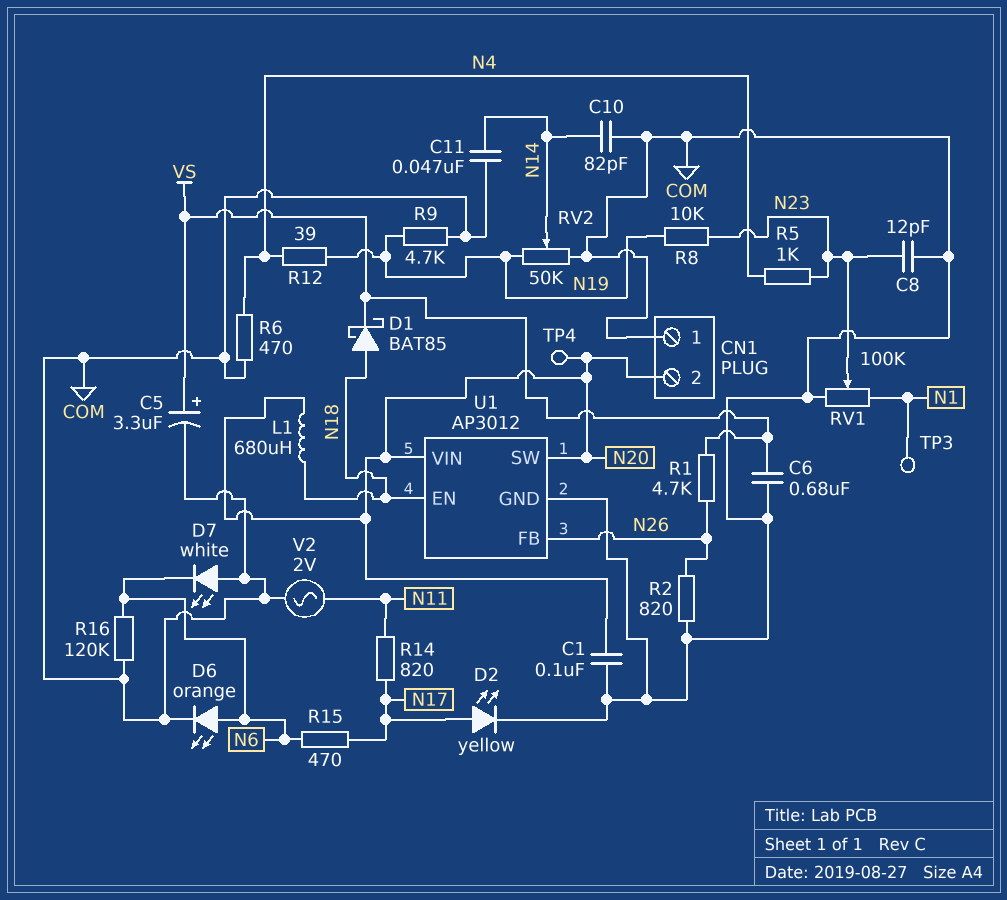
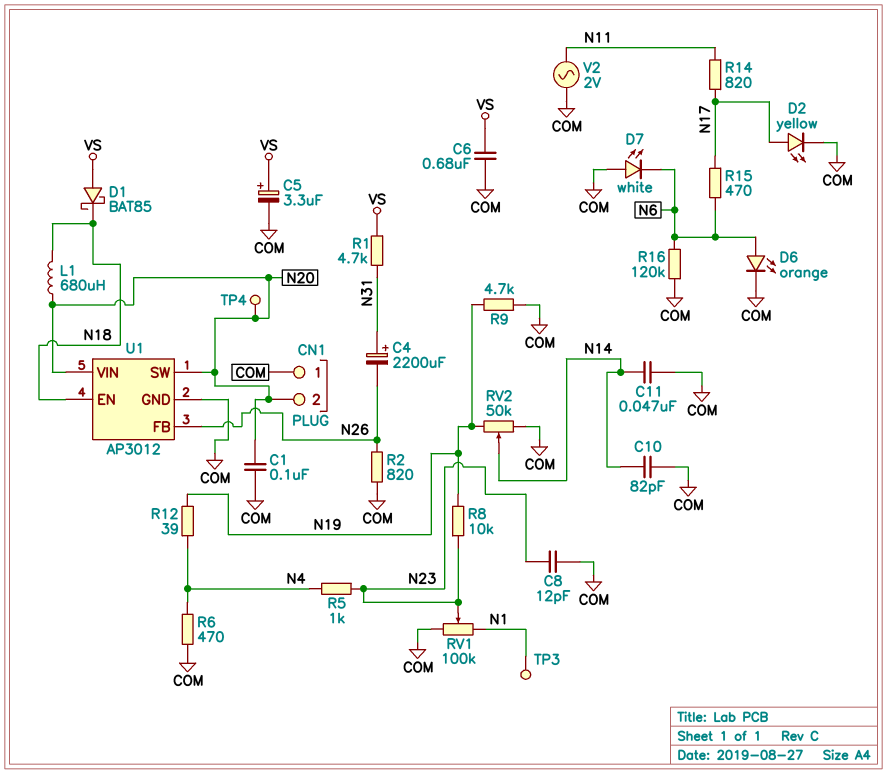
C4: none -> 2200uF (plus N31, minus N26)
D1: schottky BAT85 (A N18, K VS) -> schottky BAT85 (A VS, K N18)
R1: 4.7k (N26, VS) -> 4.7k (N31, VS)

